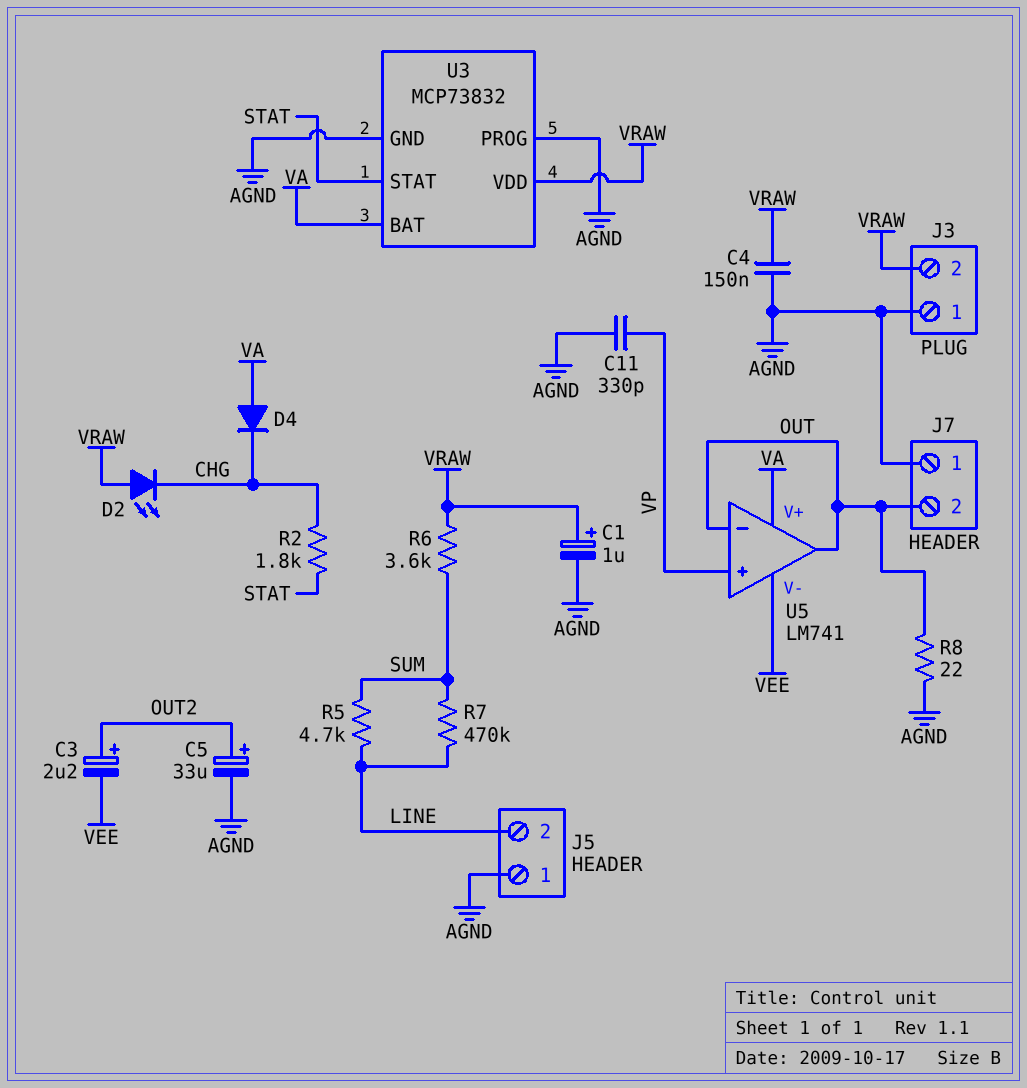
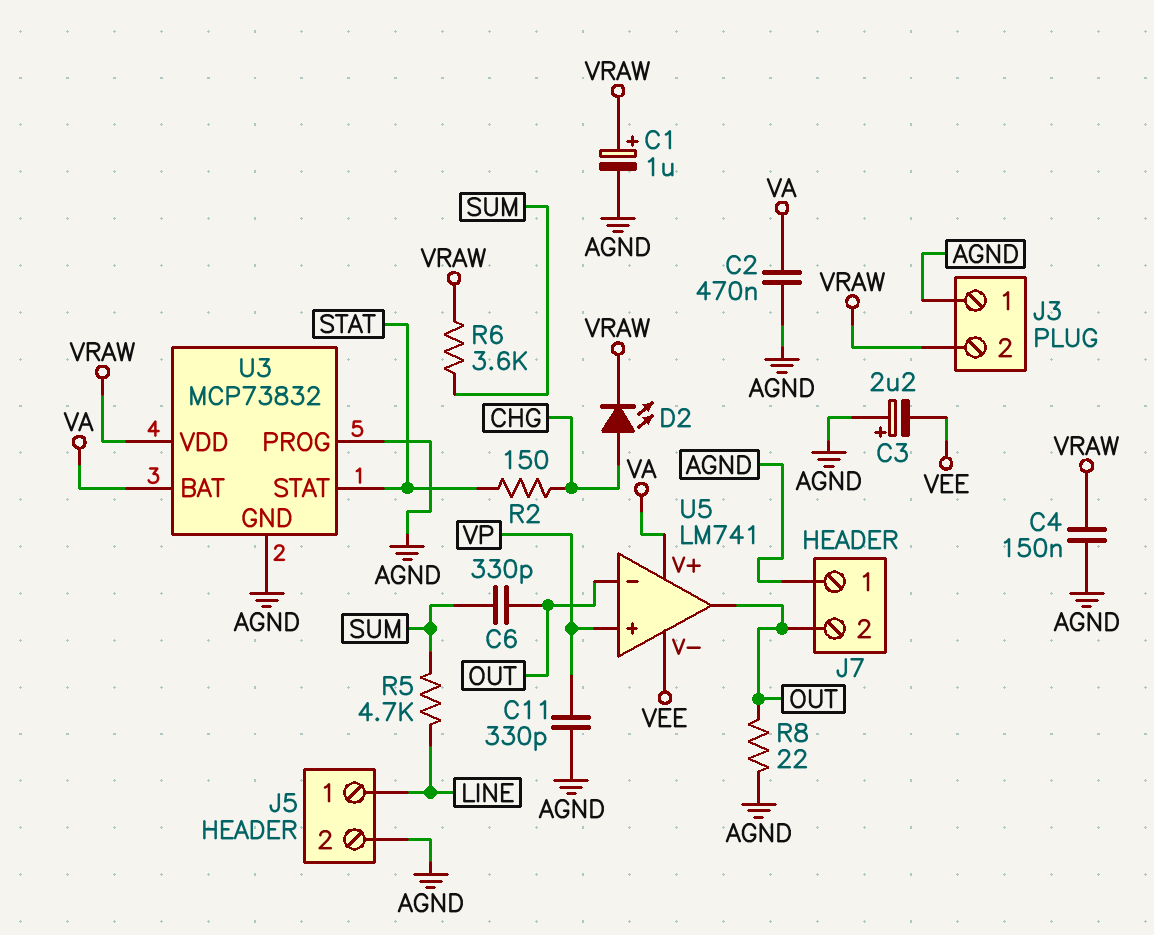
C2: none -> 470nF (AGND, VA)
C3: 2.2uF (plus OUT2, minus VEE) -> 2.2uF (plus AGND, minus VEE)
C5: 33uF (plus OUT2, minus AGND) -> none
C6: none -> 330pF (OUT, SUM)
D2: LED (A VRAW, K CHG) -> LED (A CHG, K VRAW)
D4: diode (A VA, K CHG) -> none
J5 pin 1: AGND -> LINE
J5 pin 2: LINE -> AGND
R2: 1.8k (CHG, STAT) -> 150 (CHG, STAT)
R7: 470k (LINE, SUM) -> none

